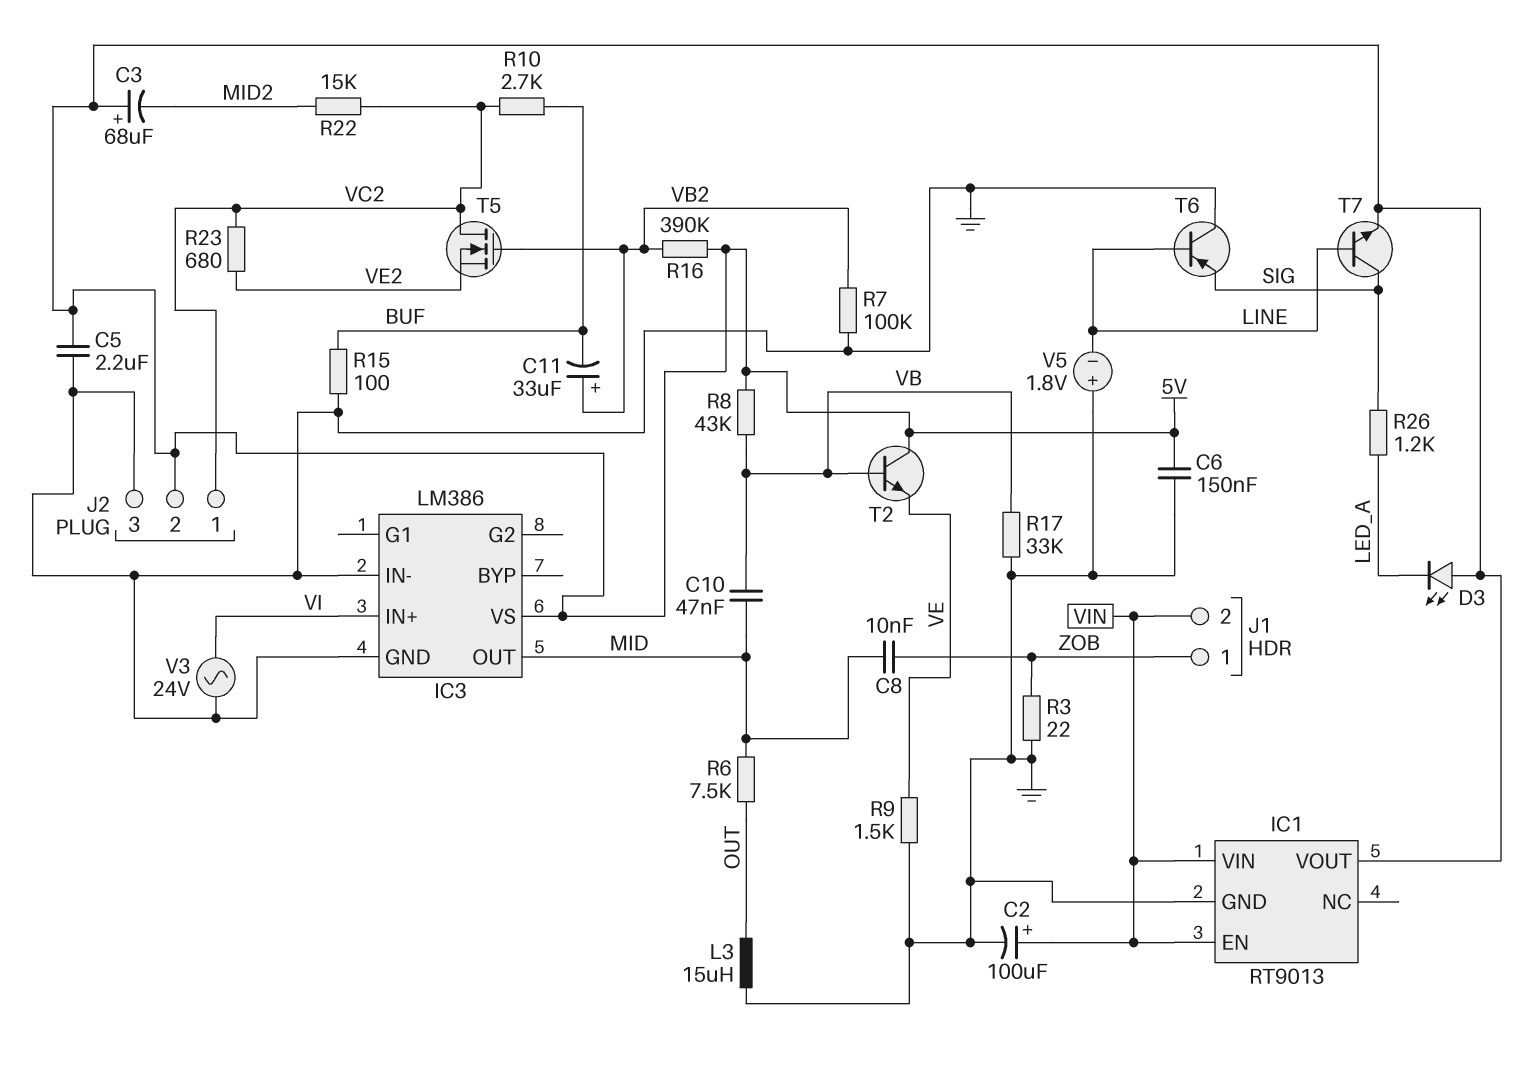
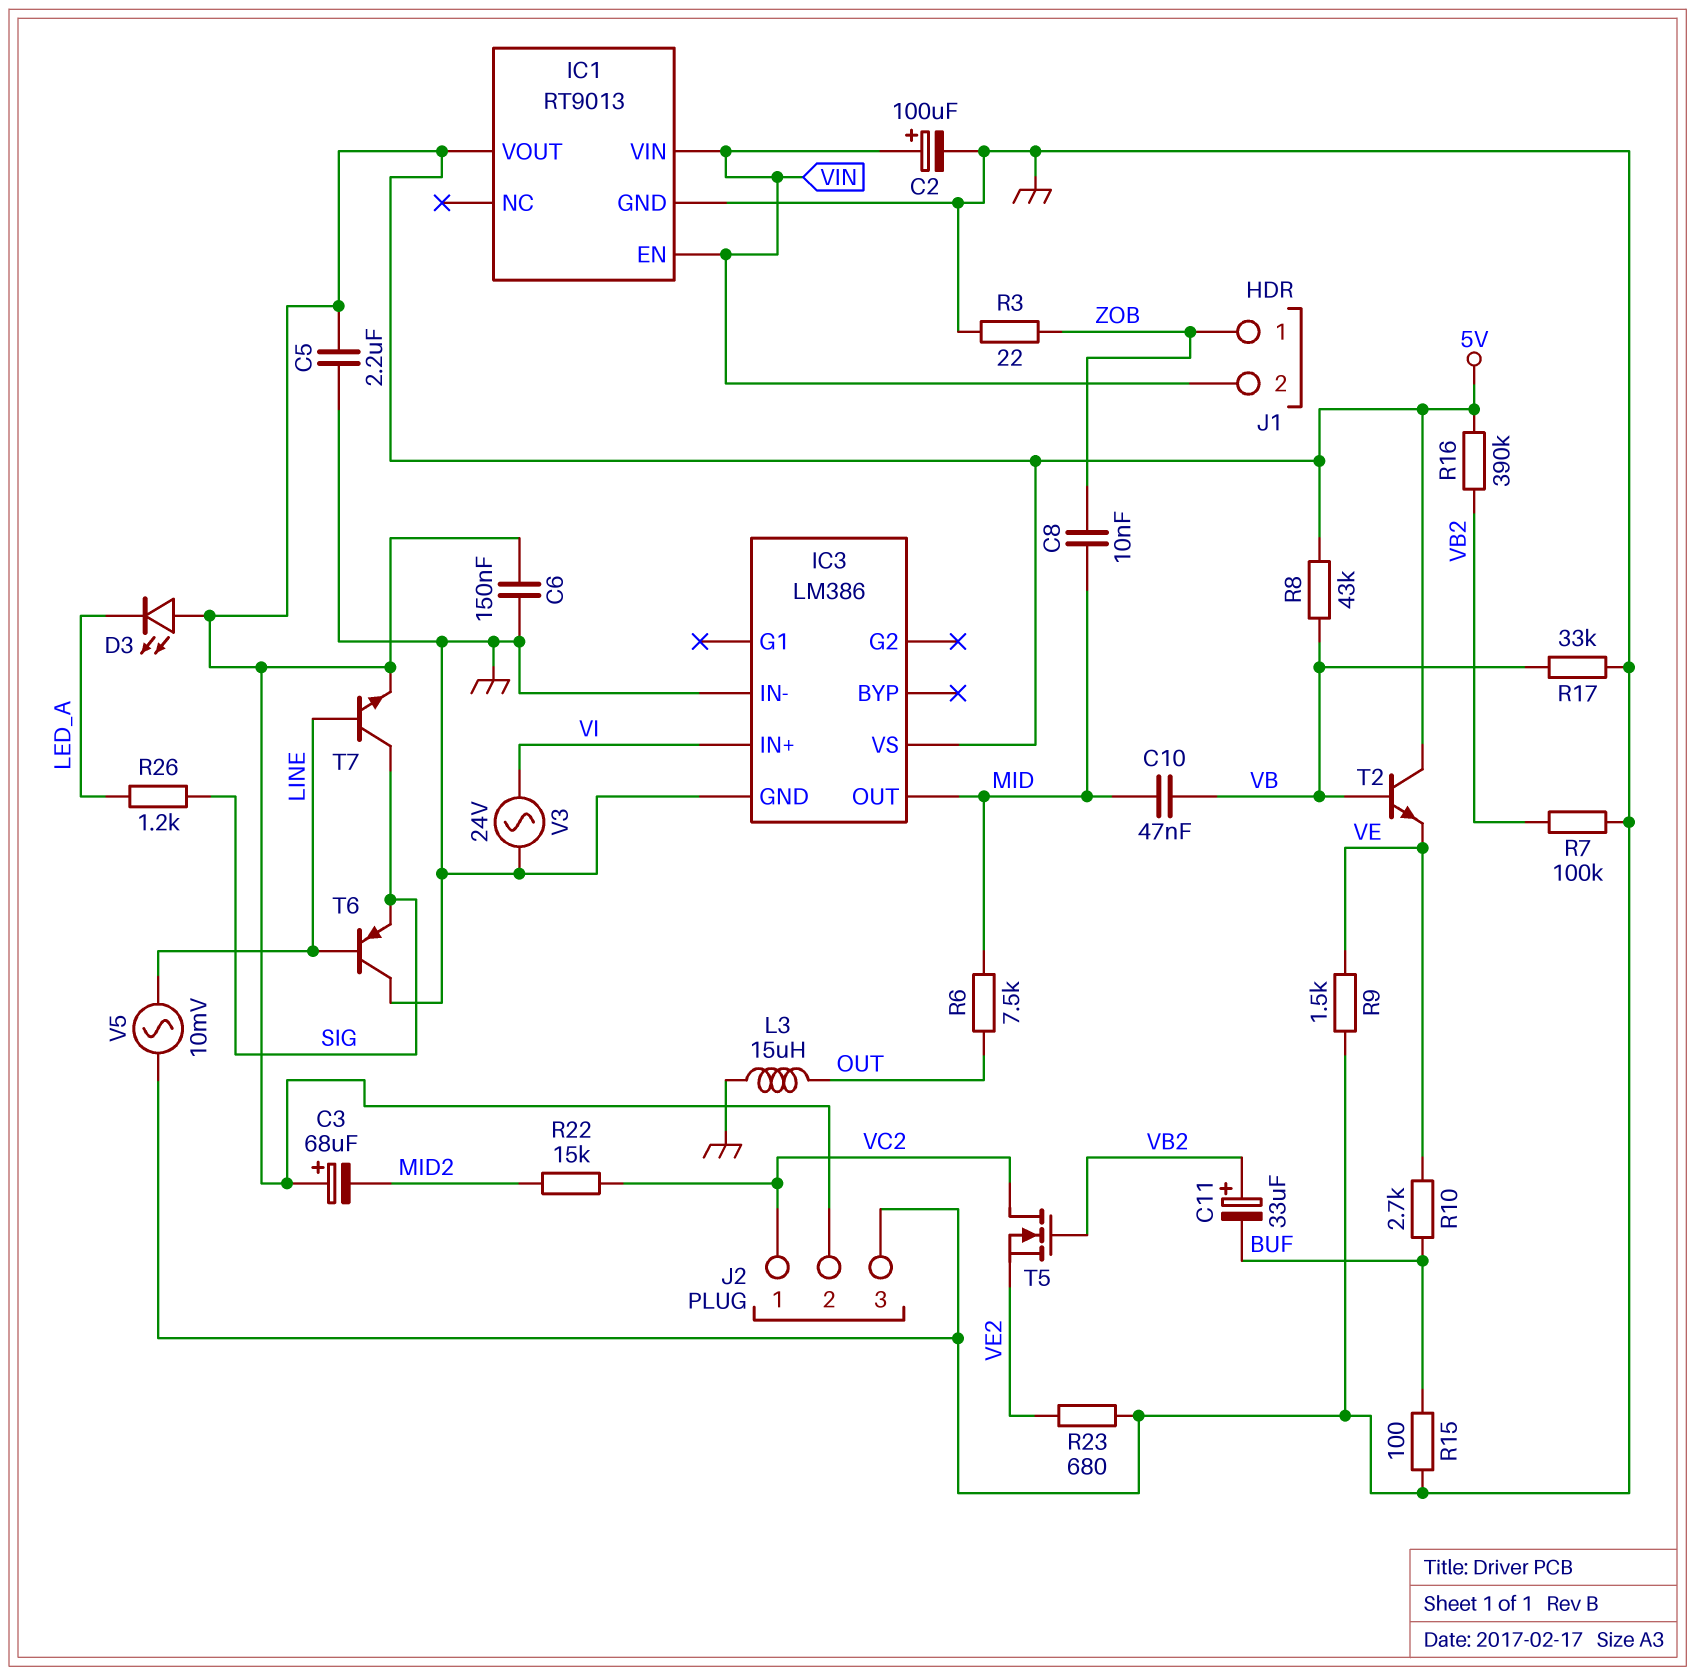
R10: 2.7k (BUF, VC2) -> 2.7k (BUF, VE)
R23: 680 (VC2, VE2) -> 680 (GND, VE2)
V5: 1.8V (plus GND, minus LINE) -> AC 10mV (GND, LINE)

